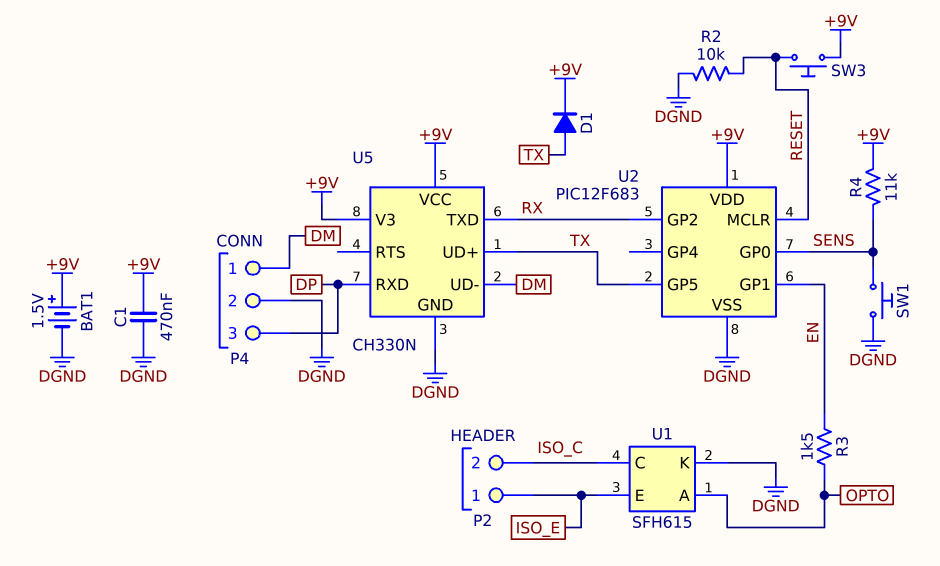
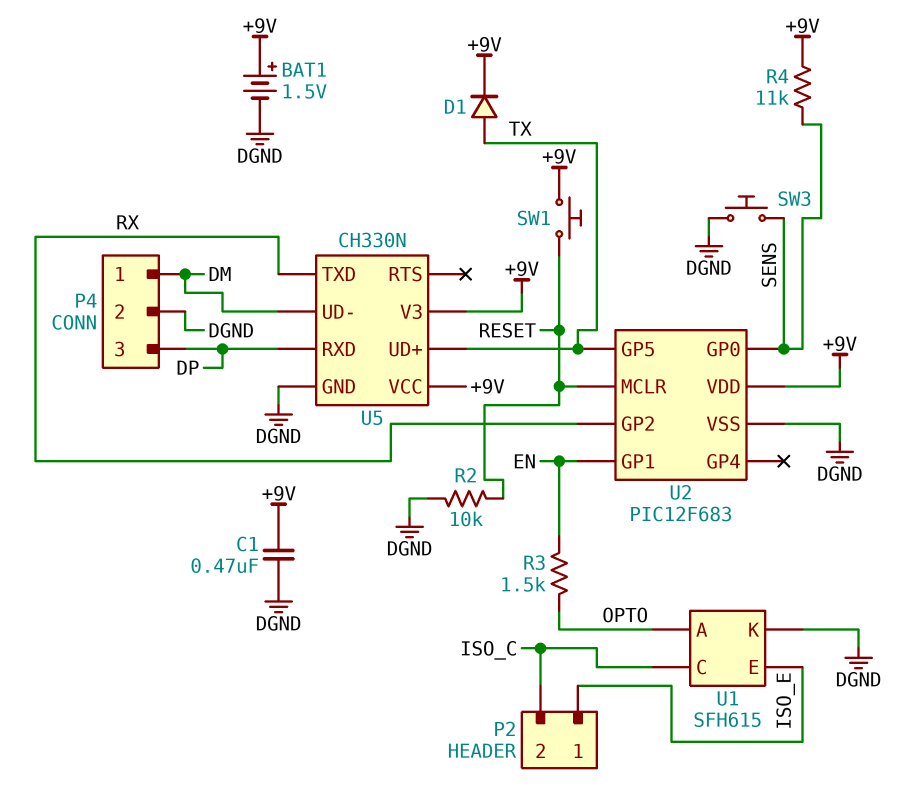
SW1: button (DGND, SENS) -> button (+9V, RESET)
SW3: button (+9V, RESET) -> button (DGND, SENS)

